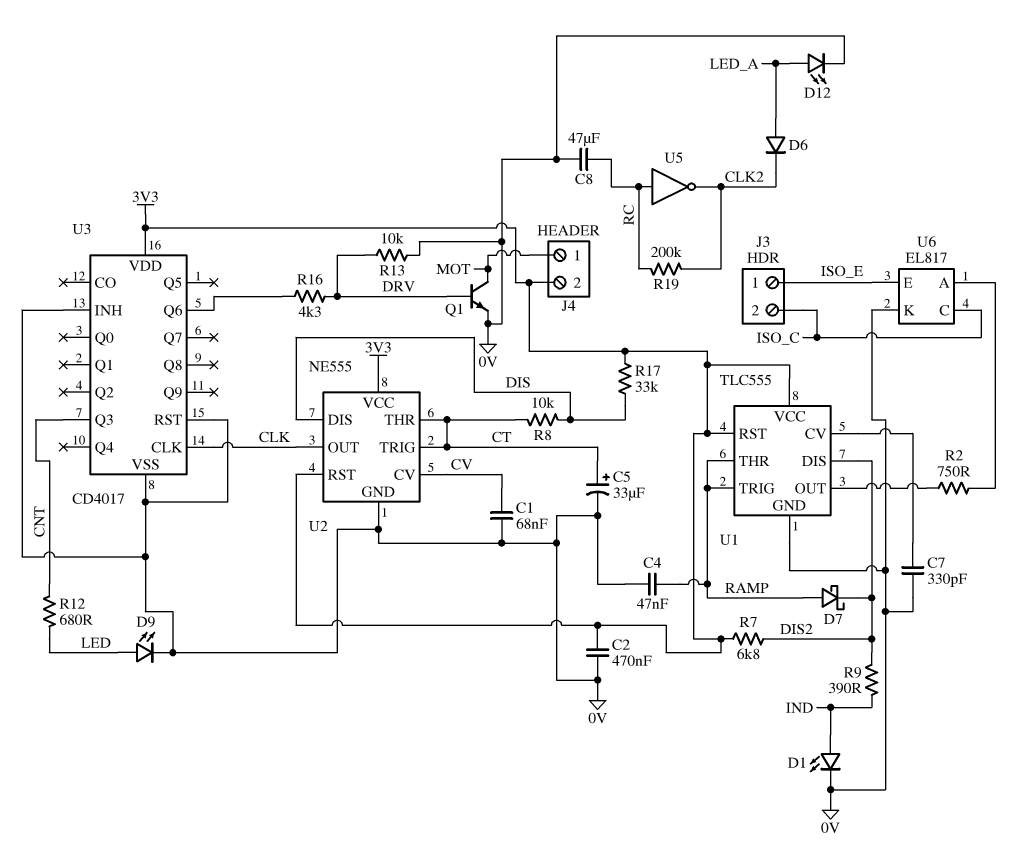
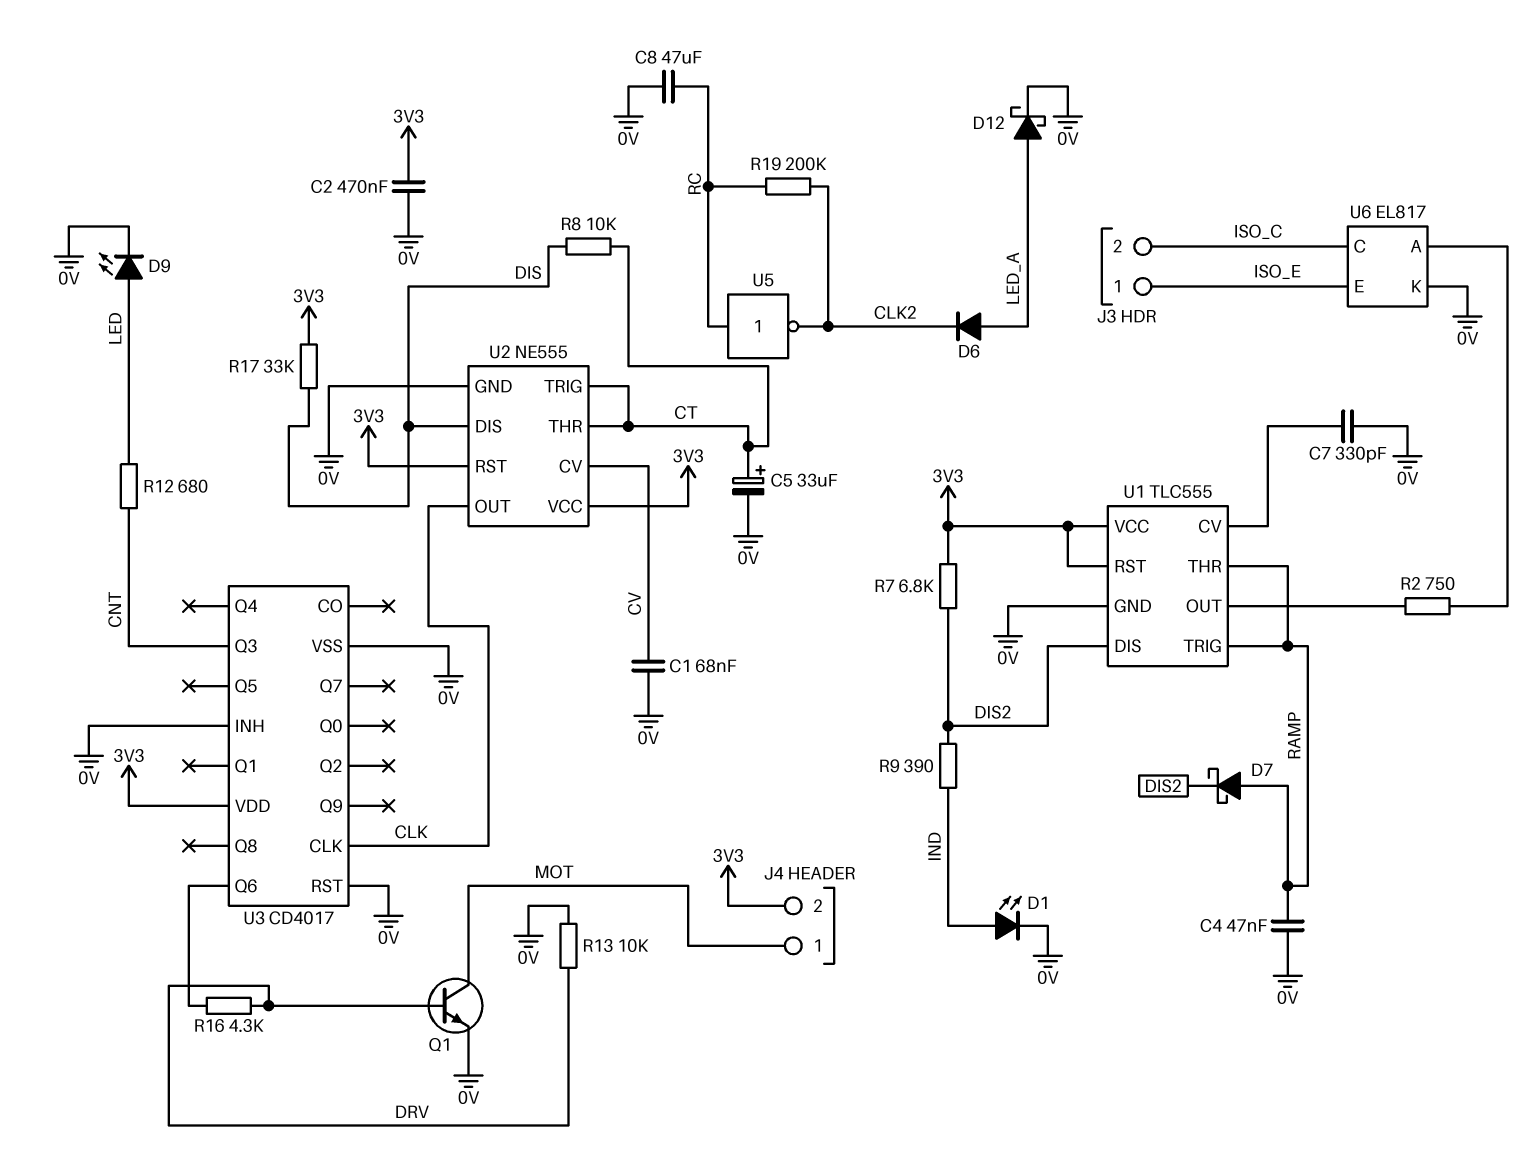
D12: LED (A LED_A, K 0V) -> schottky (A LED_A, K 0V)

